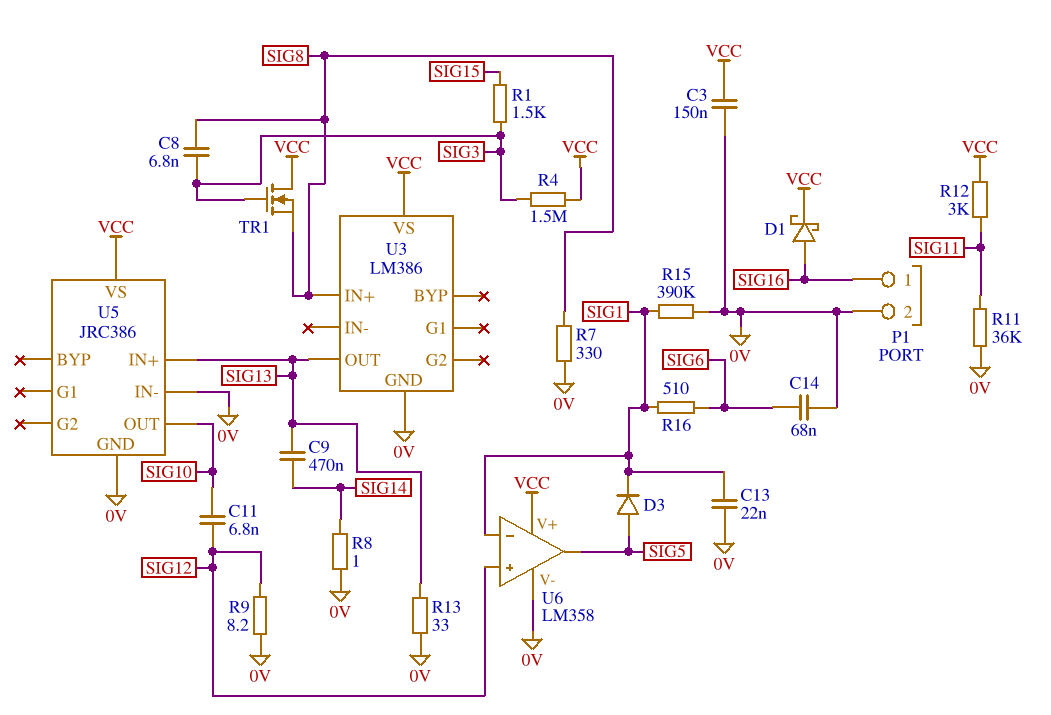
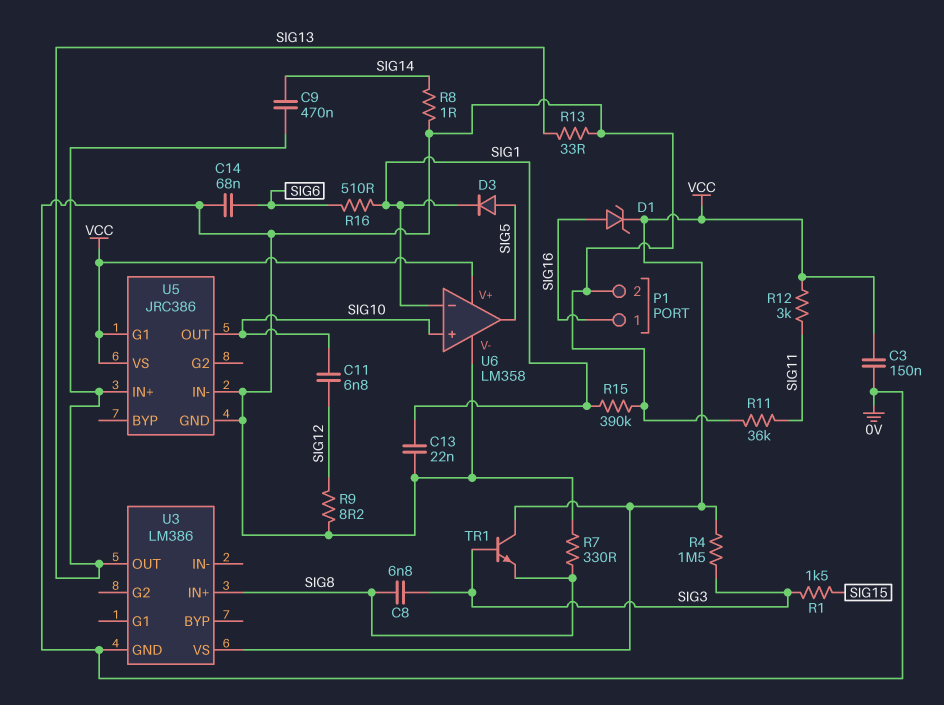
D1: schottky (A SIG16, K VCC) -> zener (A SIG16, K VCC)
TR1: NMOS (G SIG3, D VCC, S SIG8) -> NPN (B SIG3, C VCC, E SIG8)
U5 pin G1: none -> VCC
U6 pin in+: SIG12 -> SIG10

